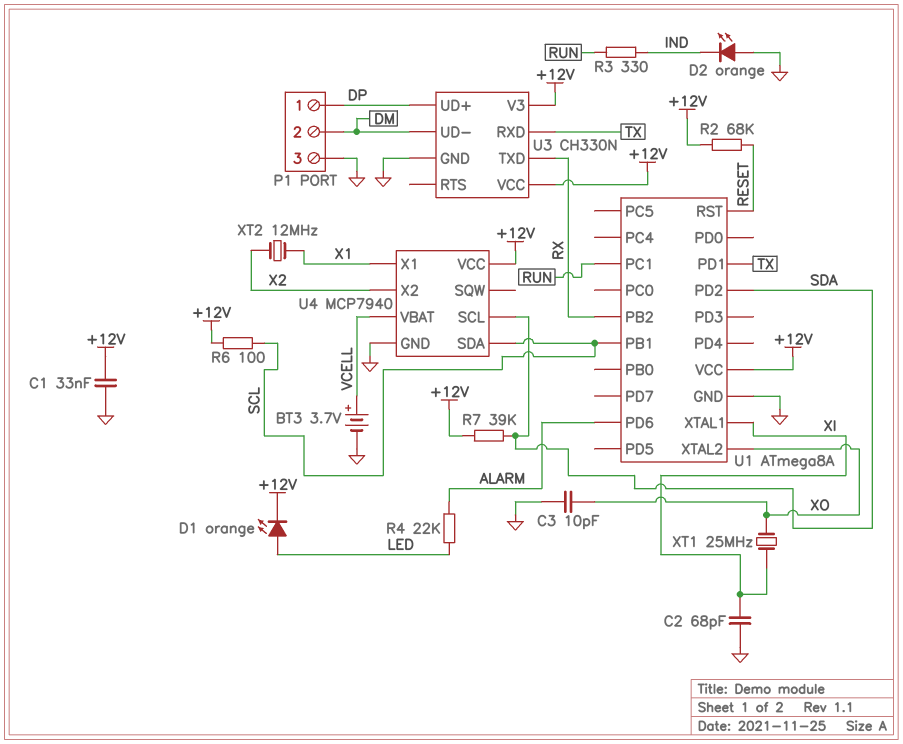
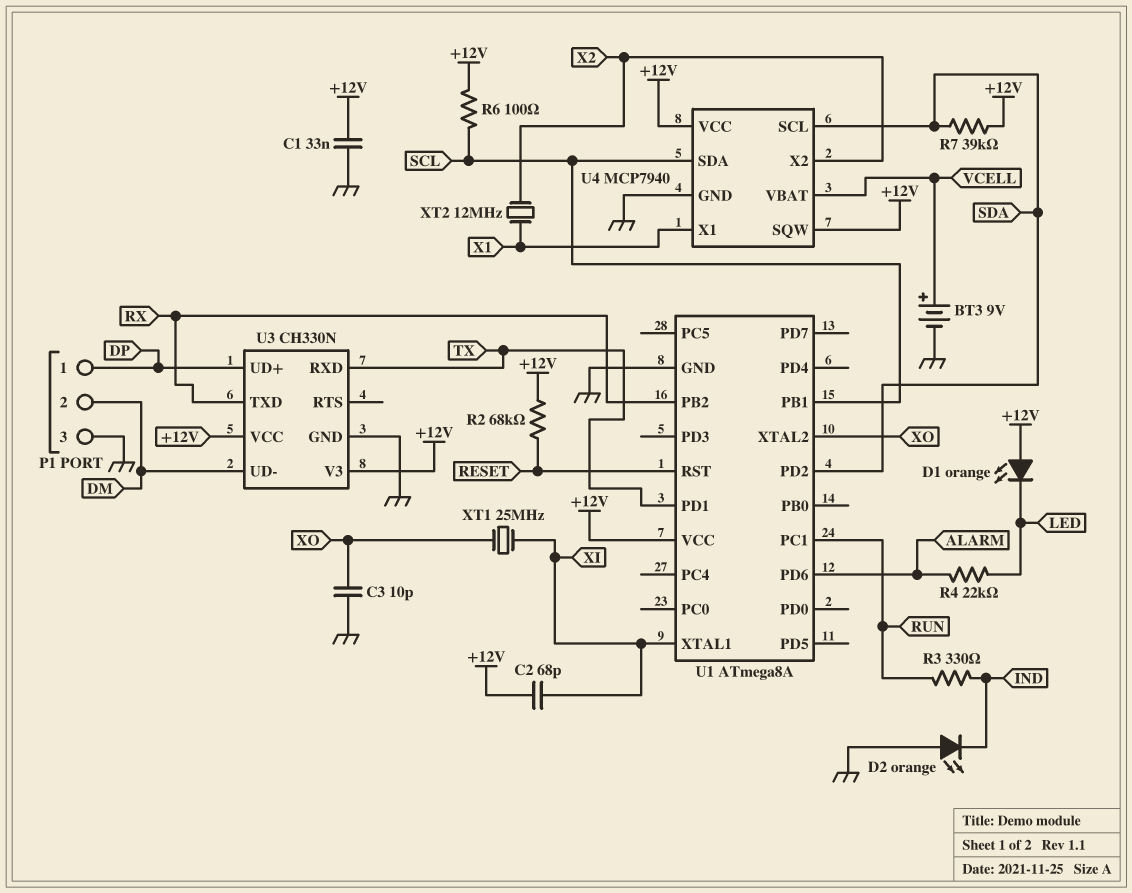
BT3: 3.7V (plus VCELL, minus GND) -> 9V (plus VCELL, minus GND)
C2: 68pF (GND, XI) -> 68pF (+12V, XI)
D1: LED orange (A LED, K +12V) -> LED orange (A +12V, K LED)
U4 pin SQW: none -> +12V

